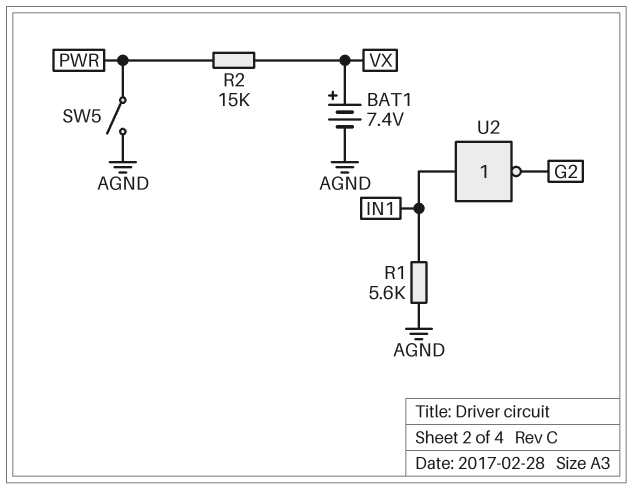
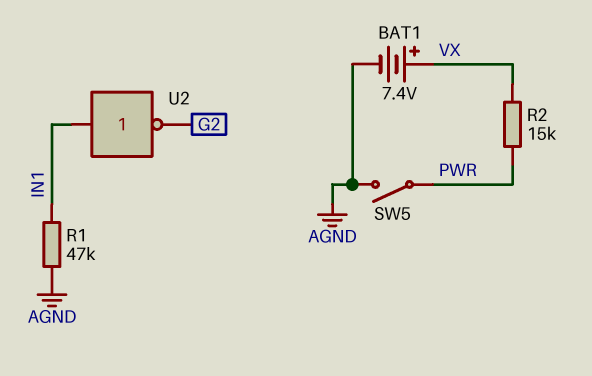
R1: 5.6k (AGND, IN1) -> 47k (AGND, IN1)

